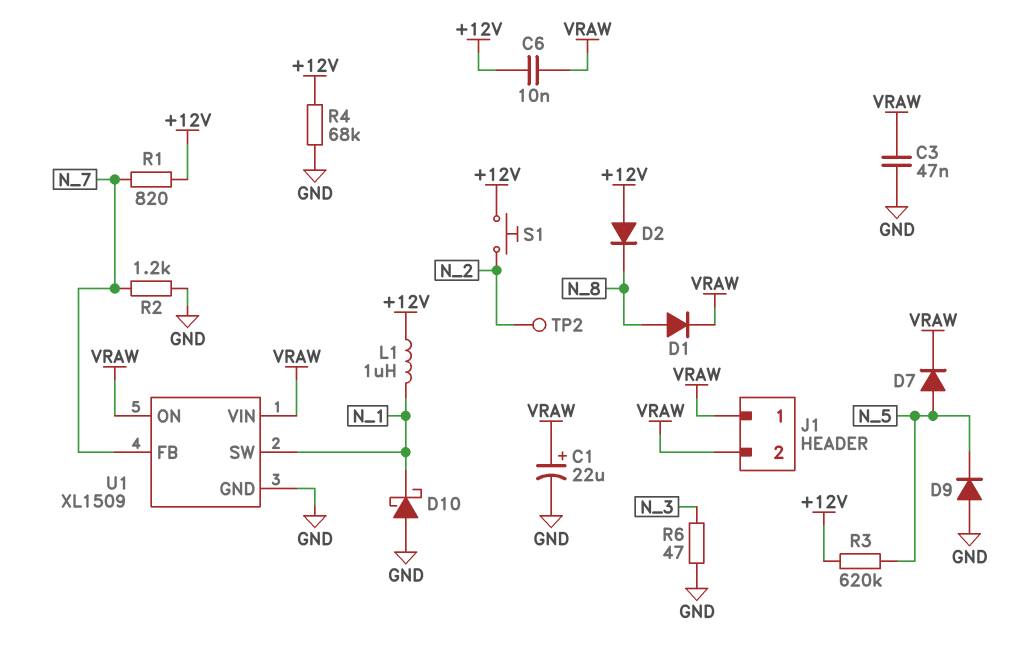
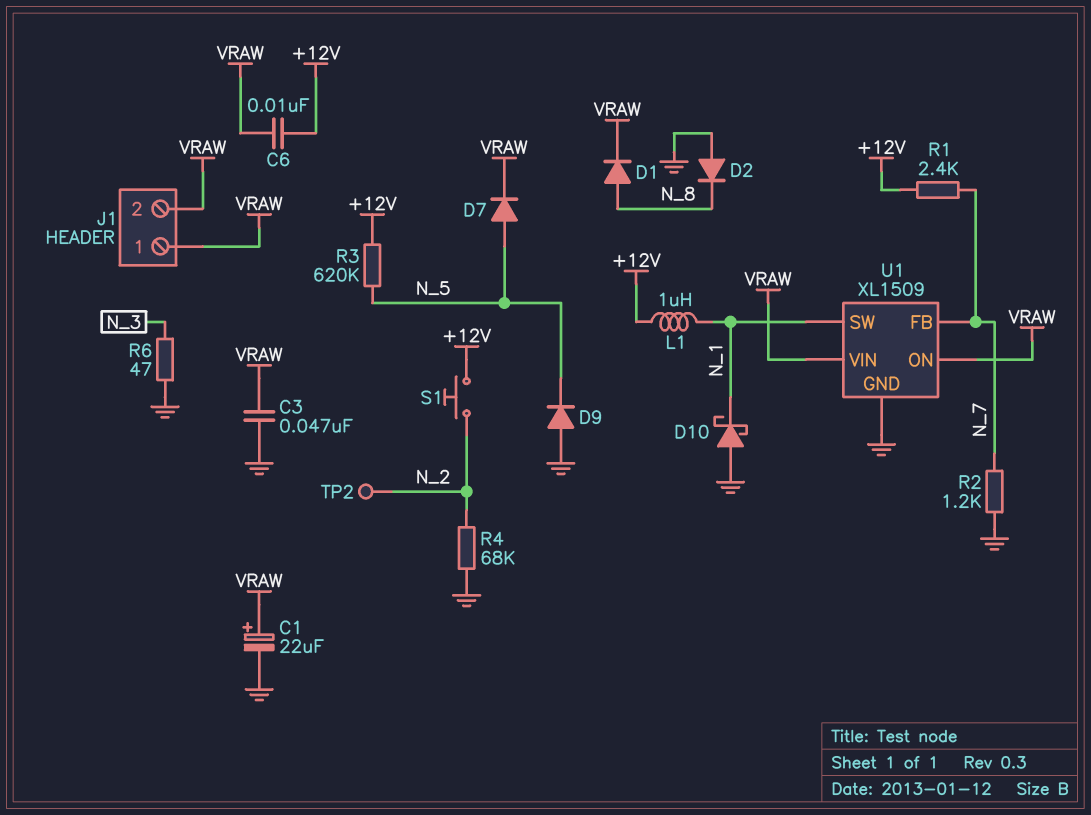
D2: diode (A +12V, K N_8) -> diode (A GND, K N_8)
R1: 820 (+12V, N_7) -> 2.4k (+12V, N_7)
R4: 68k (+12V, GND) -> 68k (GND, N_2)

